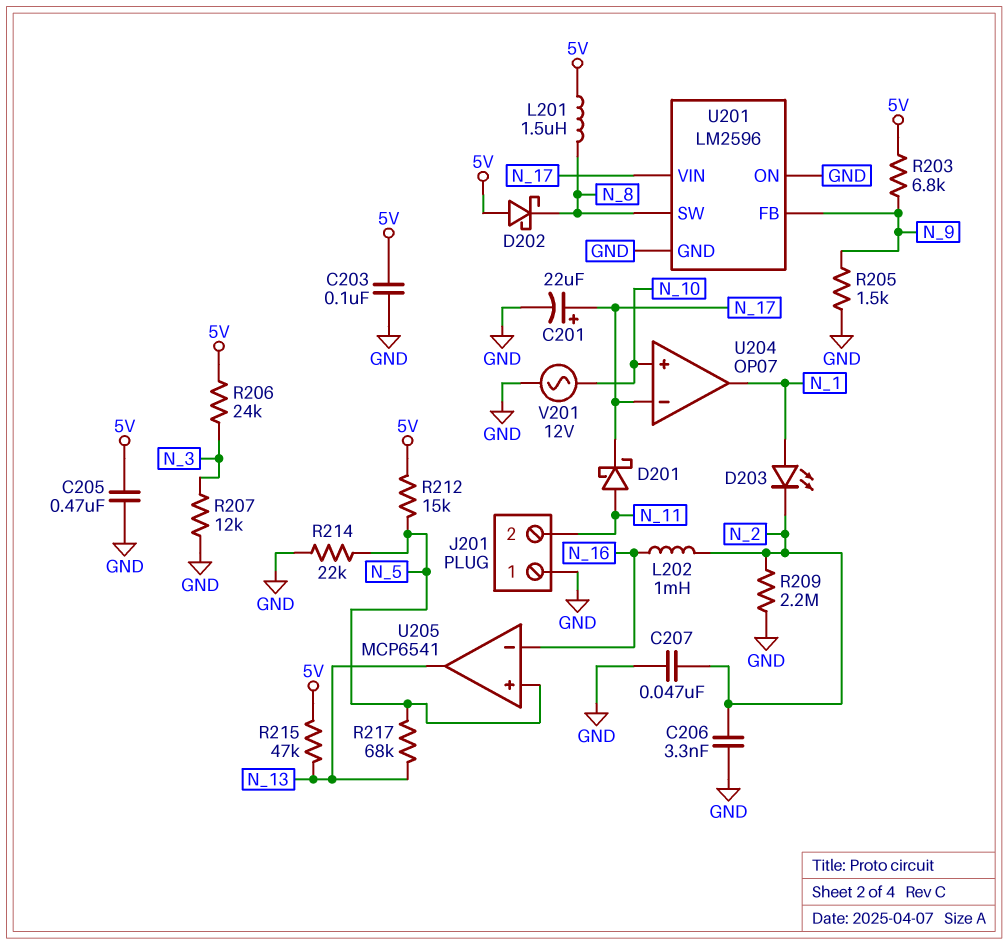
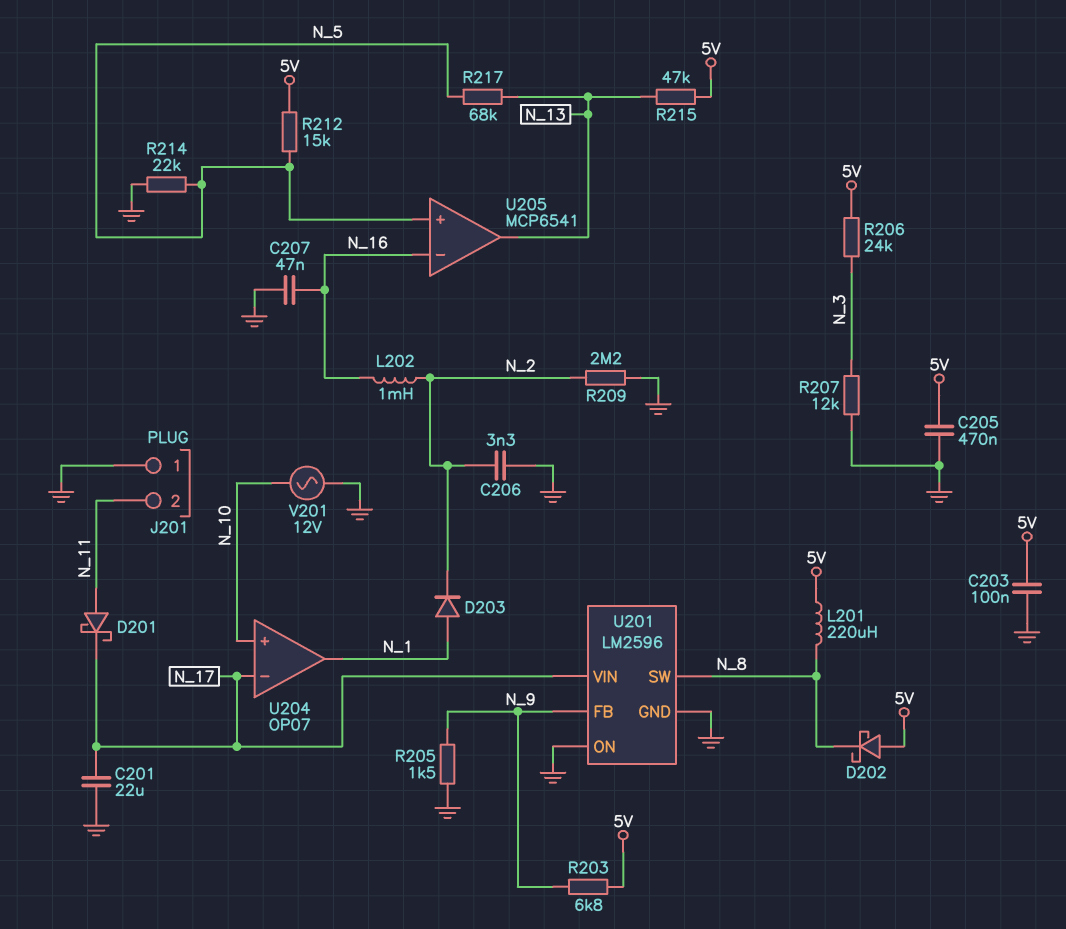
C201: 22uF (plus N_17, minus GND) -> 22uF (GND, N_17)
C207: 47nF (GND, N_2) -> 47nF (GND, N_16)
D203: LED (A N_1, K N_2) -> diode (A N_1, K N_2)
L201: 1.5uH (5V, N_8) -> 220uH (5V, N_8)

